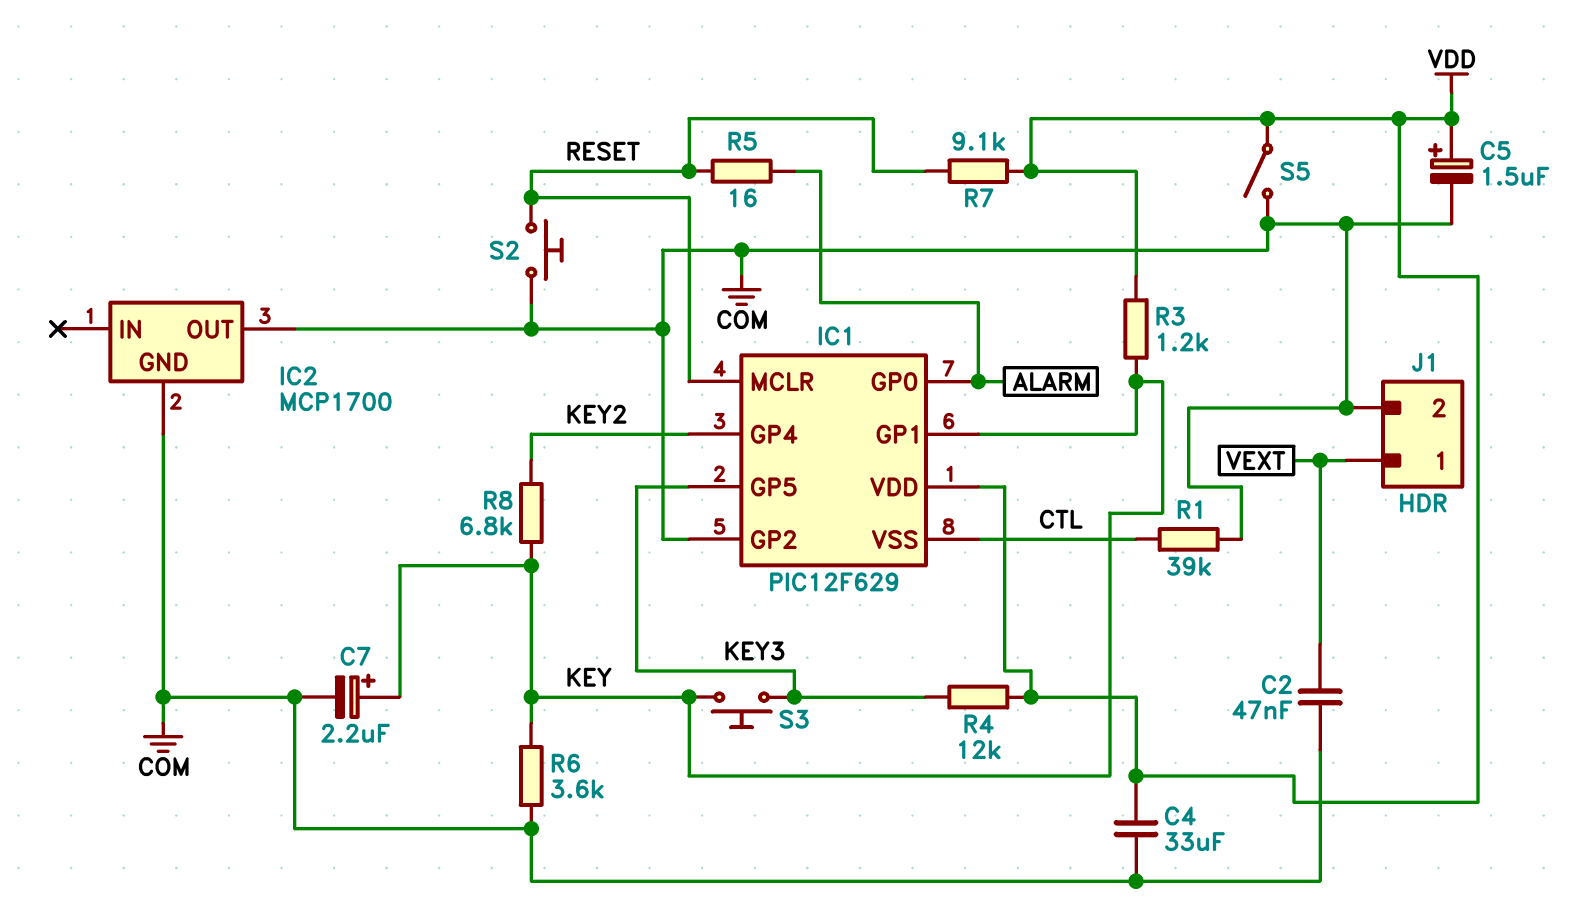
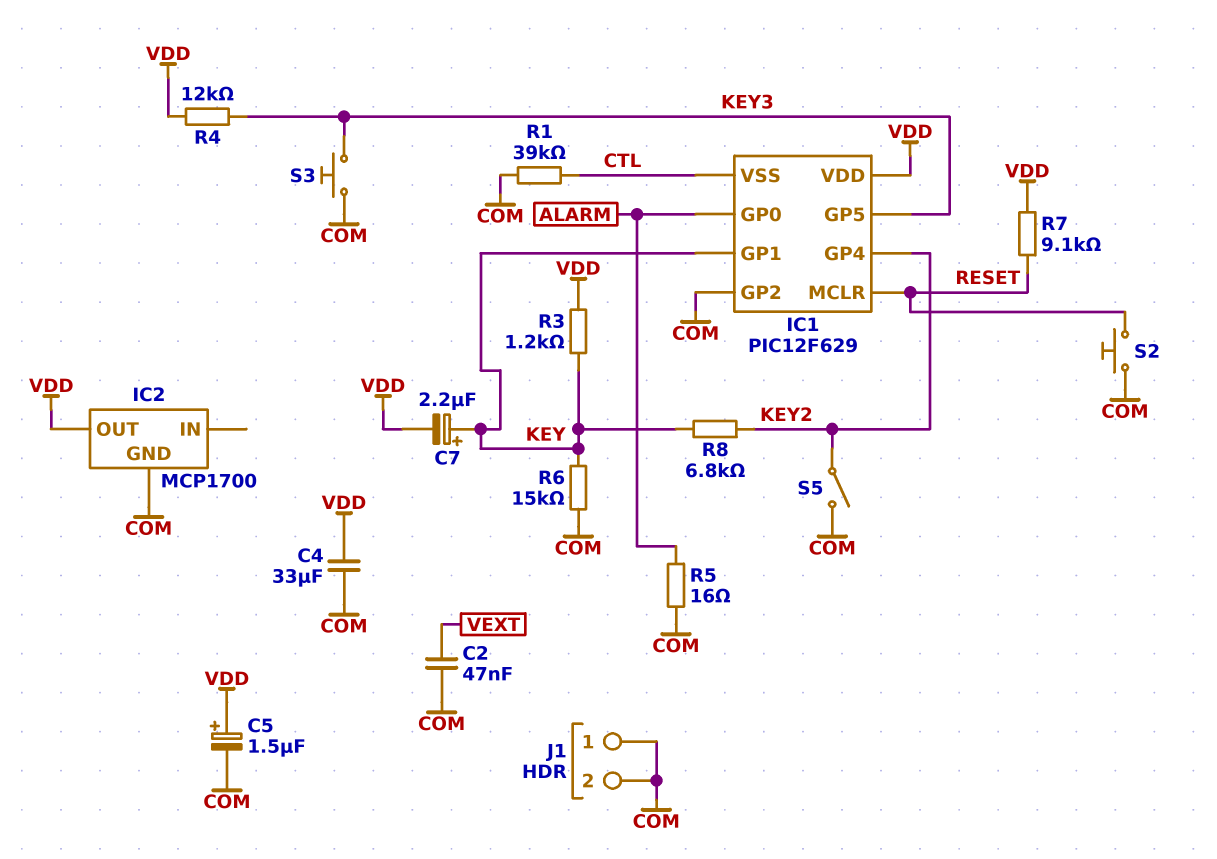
C7: 2.2uF (plus KEY, minus COM) -> 2.2uF (plus KEY, minus VDD)
IC2 pin OUT: COM -> VDD
J1 pin 1: VEXT -> COM
R5: 16 (ALARM, RESET) -> 16 (ALARM, COM)
R6: 3.6k (COM, KEY) -> 15k (COM, KEY)
S3: button (KEY, KEY3) -> button (COM, KEY3)
S5: switch (COM, VDD) -> switch (COM, KEY2)

